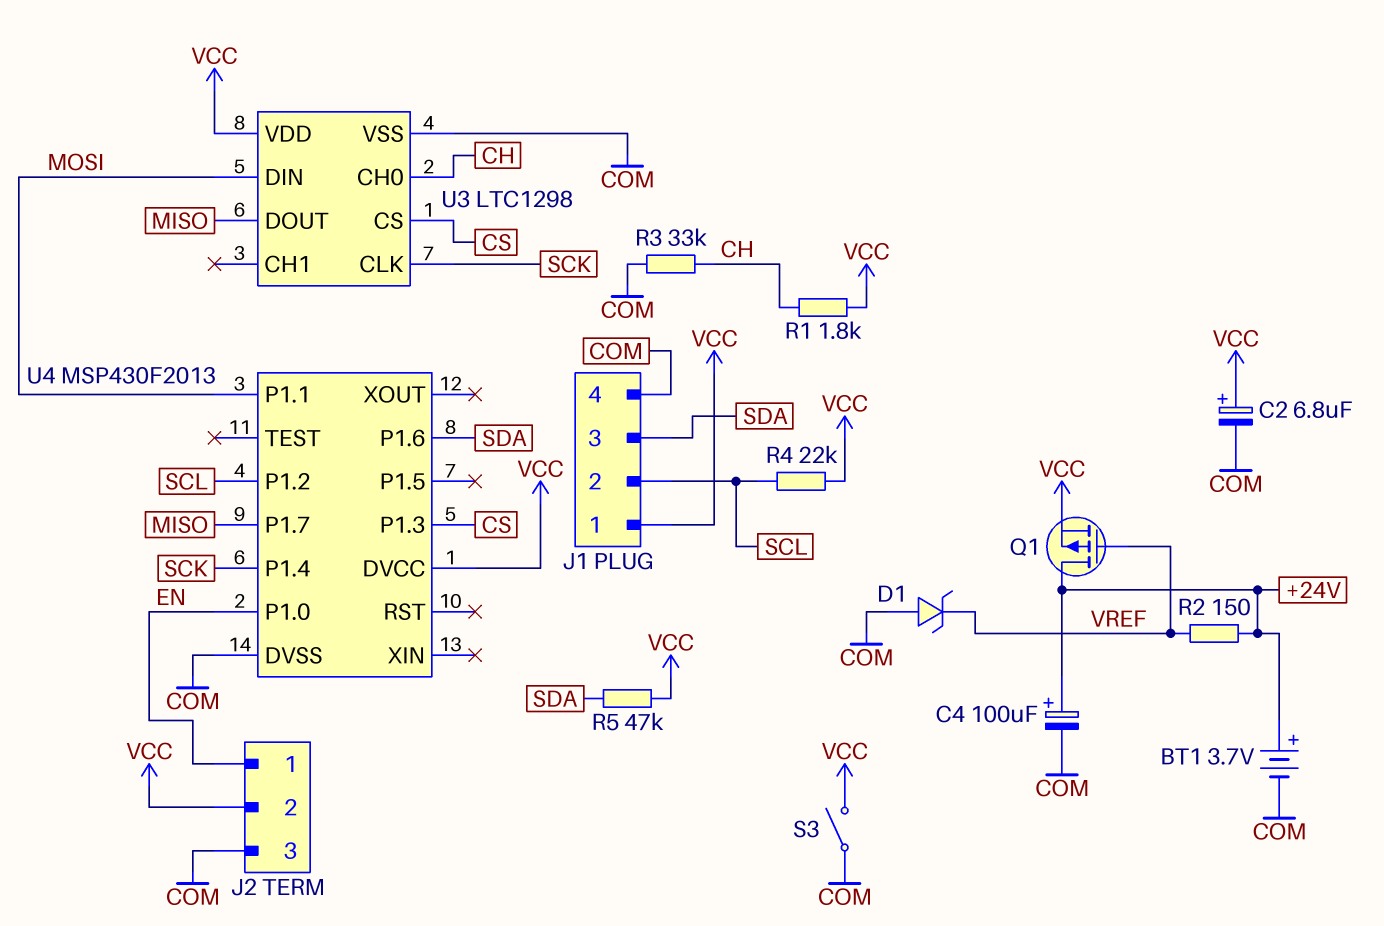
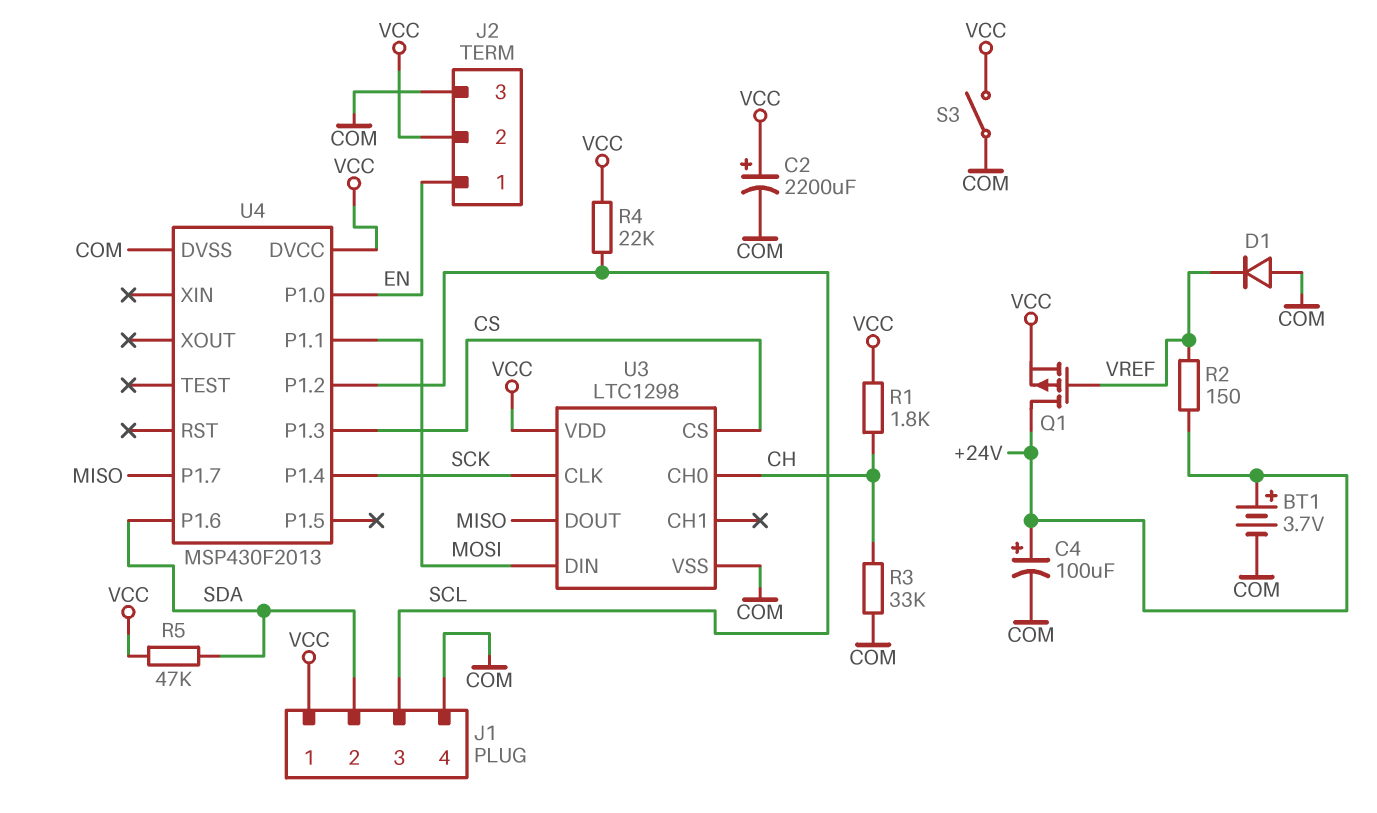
C2: 6.8uF (plus VCC, minus COM) -> 2200uF (plus VCC, minus COM)
D1: zener (A COM, K VREF) -> diode (A COM, K VREF)
J1 pin 2: SCL -> SDA
J1 pin 3: SDA -> SCL

